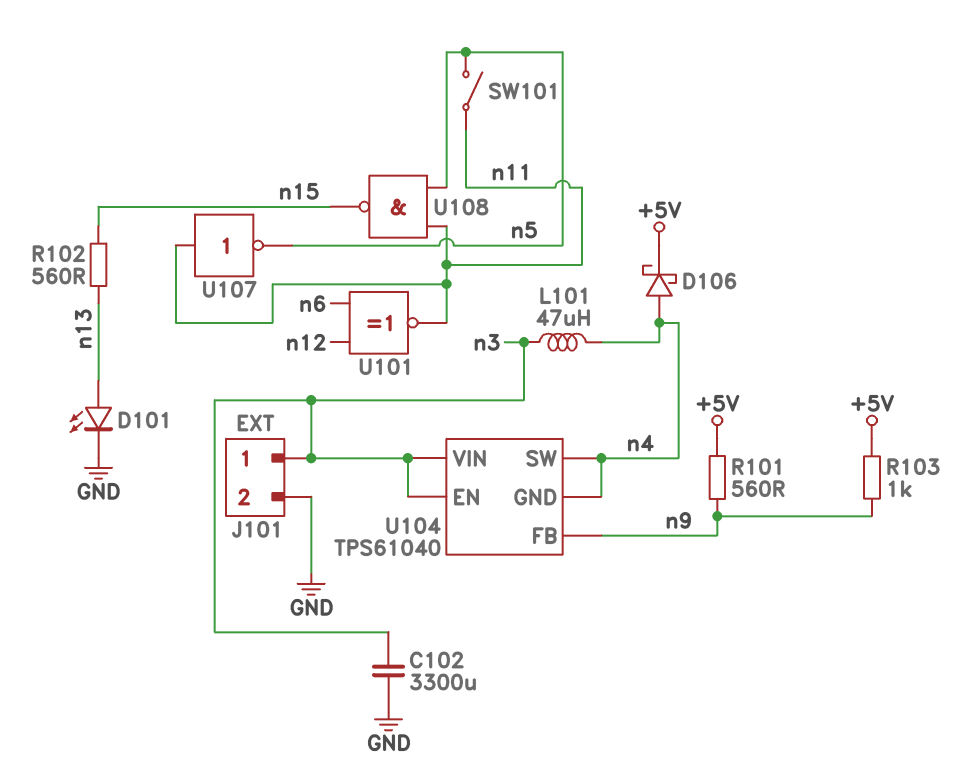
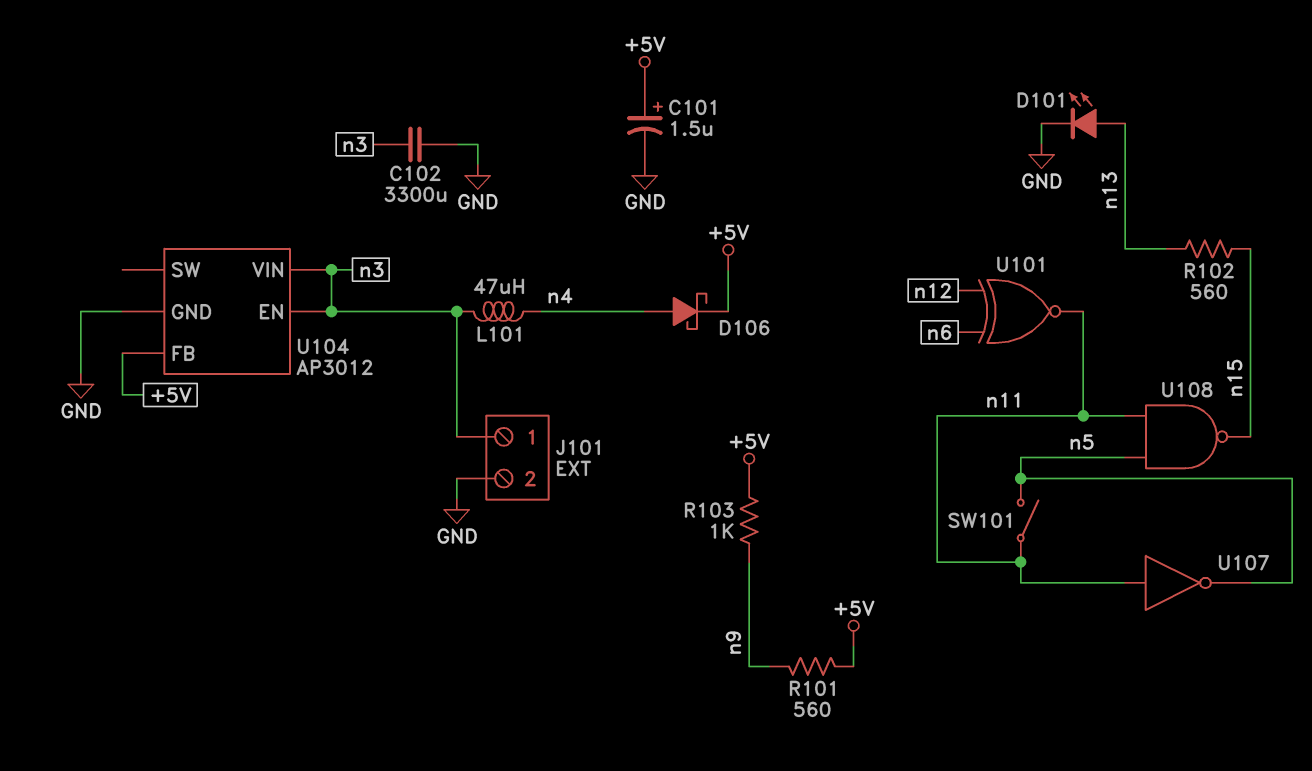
C101: none -> 1.5uF (plus +5V, minus GND)
U104: TPS61040 -> AP3012
U104 pin FB: n9 -> +5V
U104 pin GND: n4 -> GND
U104 pin SW: n4 -> none

